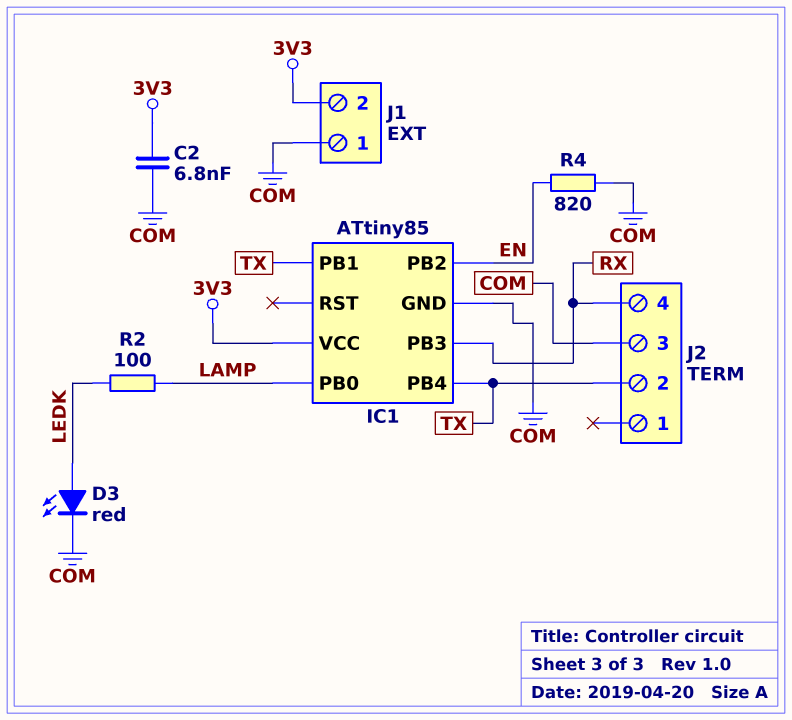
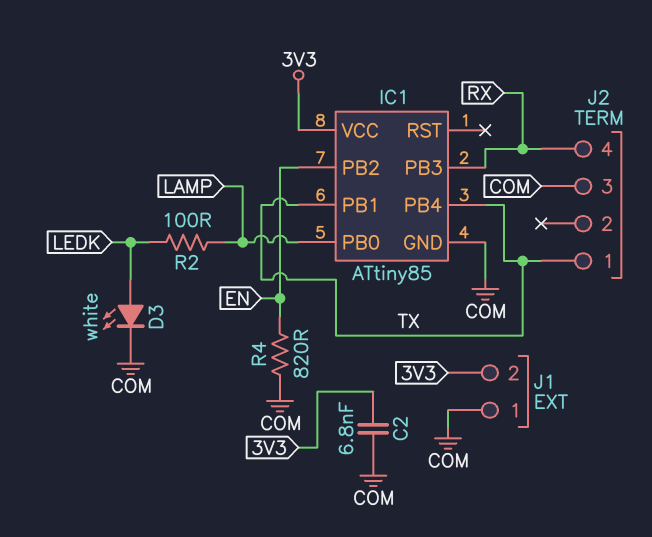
D3: LED red (A LEDK, K COM) -> LED white (A LEDK, K COM)
J2 pin 1: none -> TX
J2 pin 2: TX -> none

